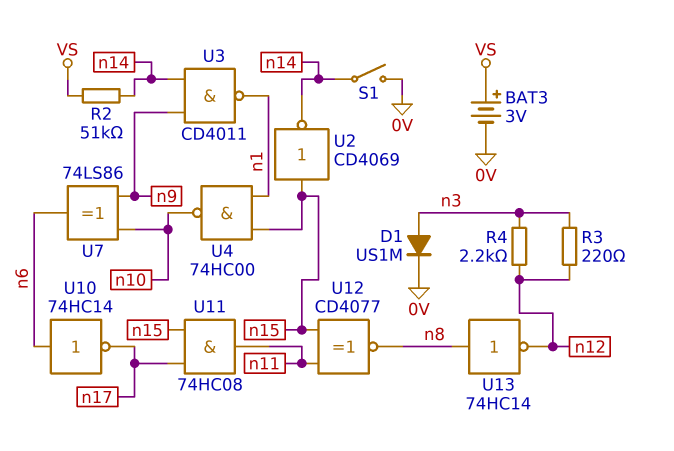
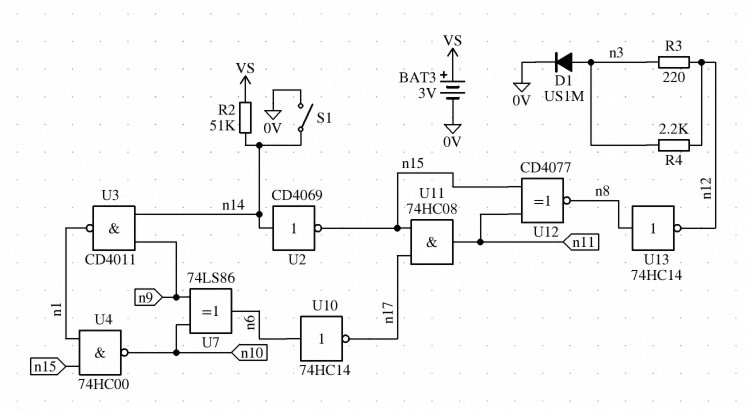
U2: NOT CD4069 (in n15, out n14) -> NOT CD4069 (in n14, out n15)

